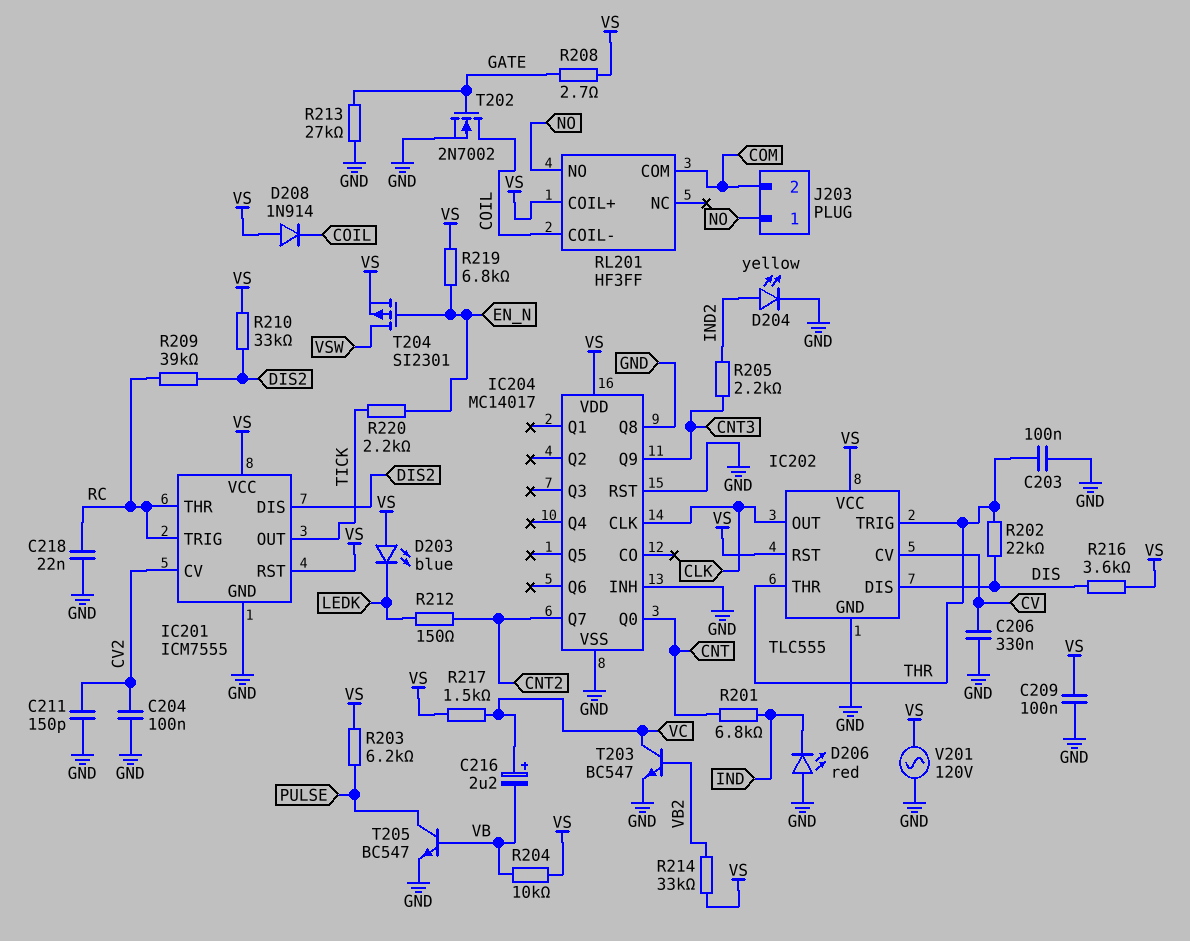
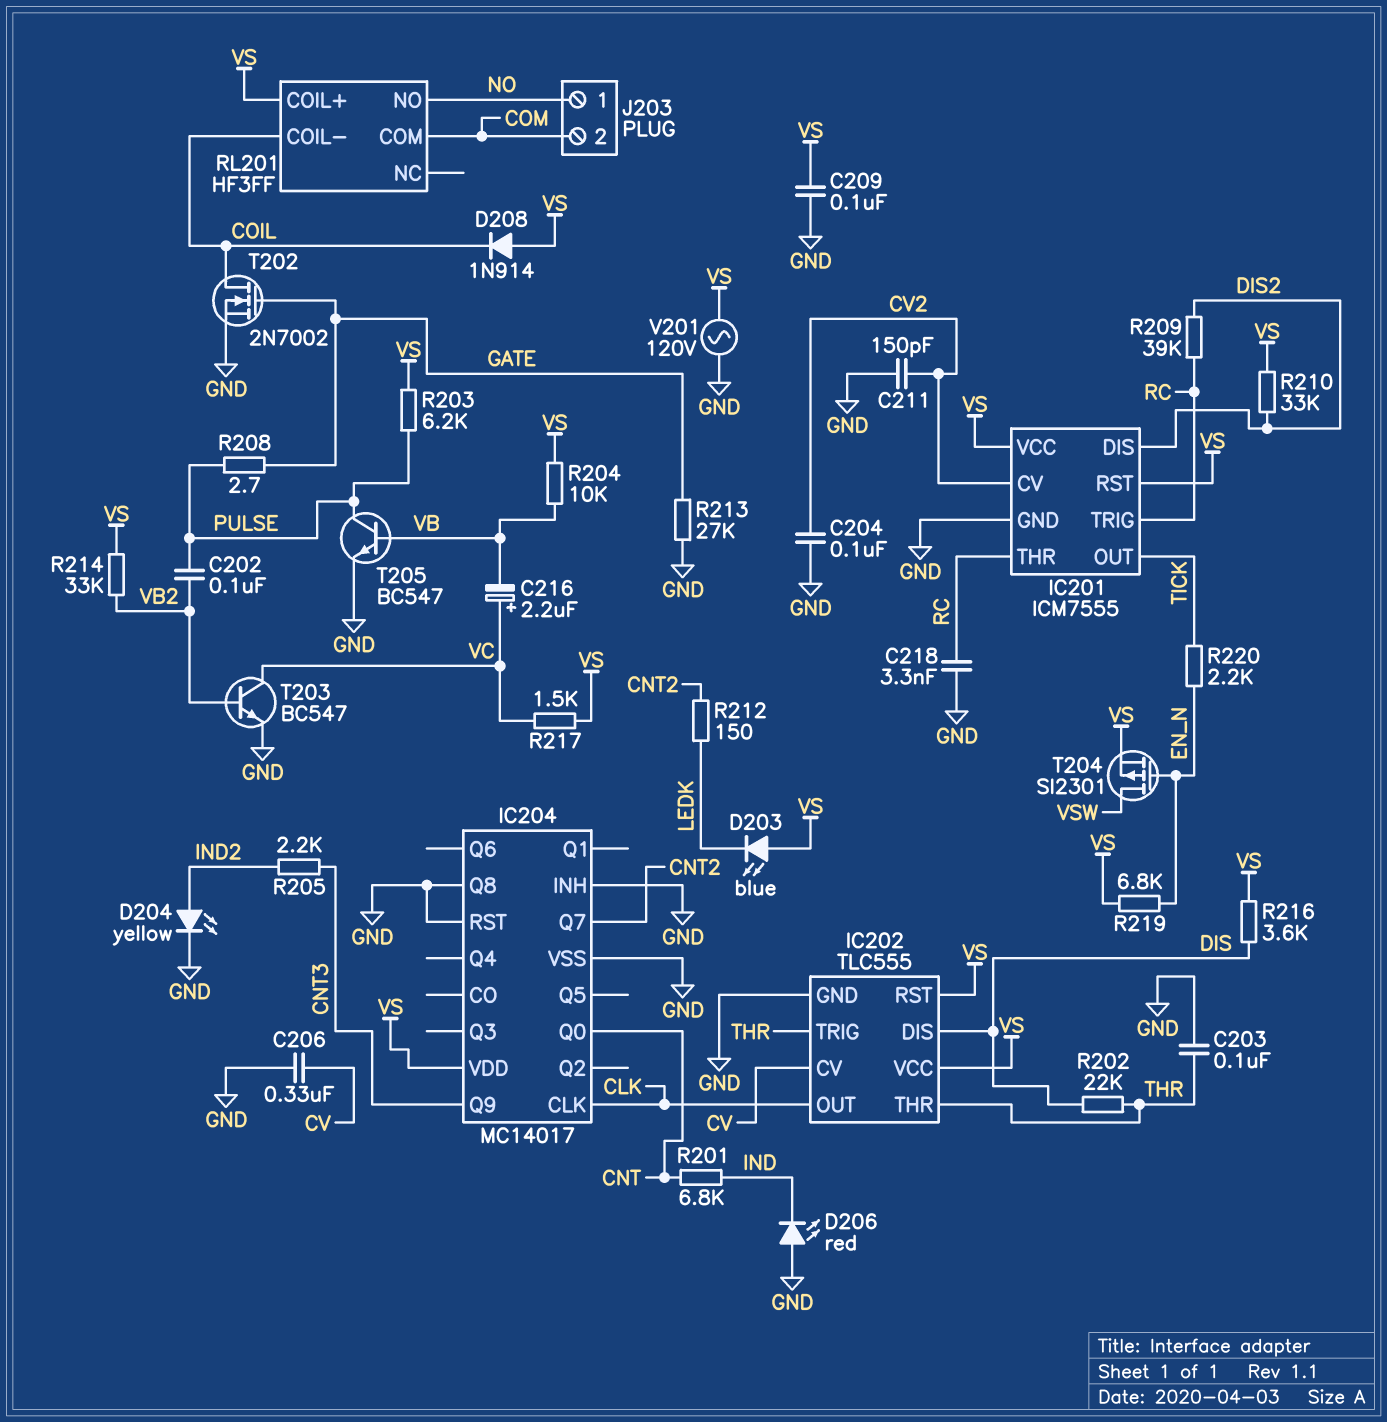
C202: none -> 100nF (PULSE, VB2)
C218: 22nF (GND, RC) -> 3.3nF (GND, RC)
R208: 2.7 (GATE, VS) -> 2.7 (GATE, PULSE)

